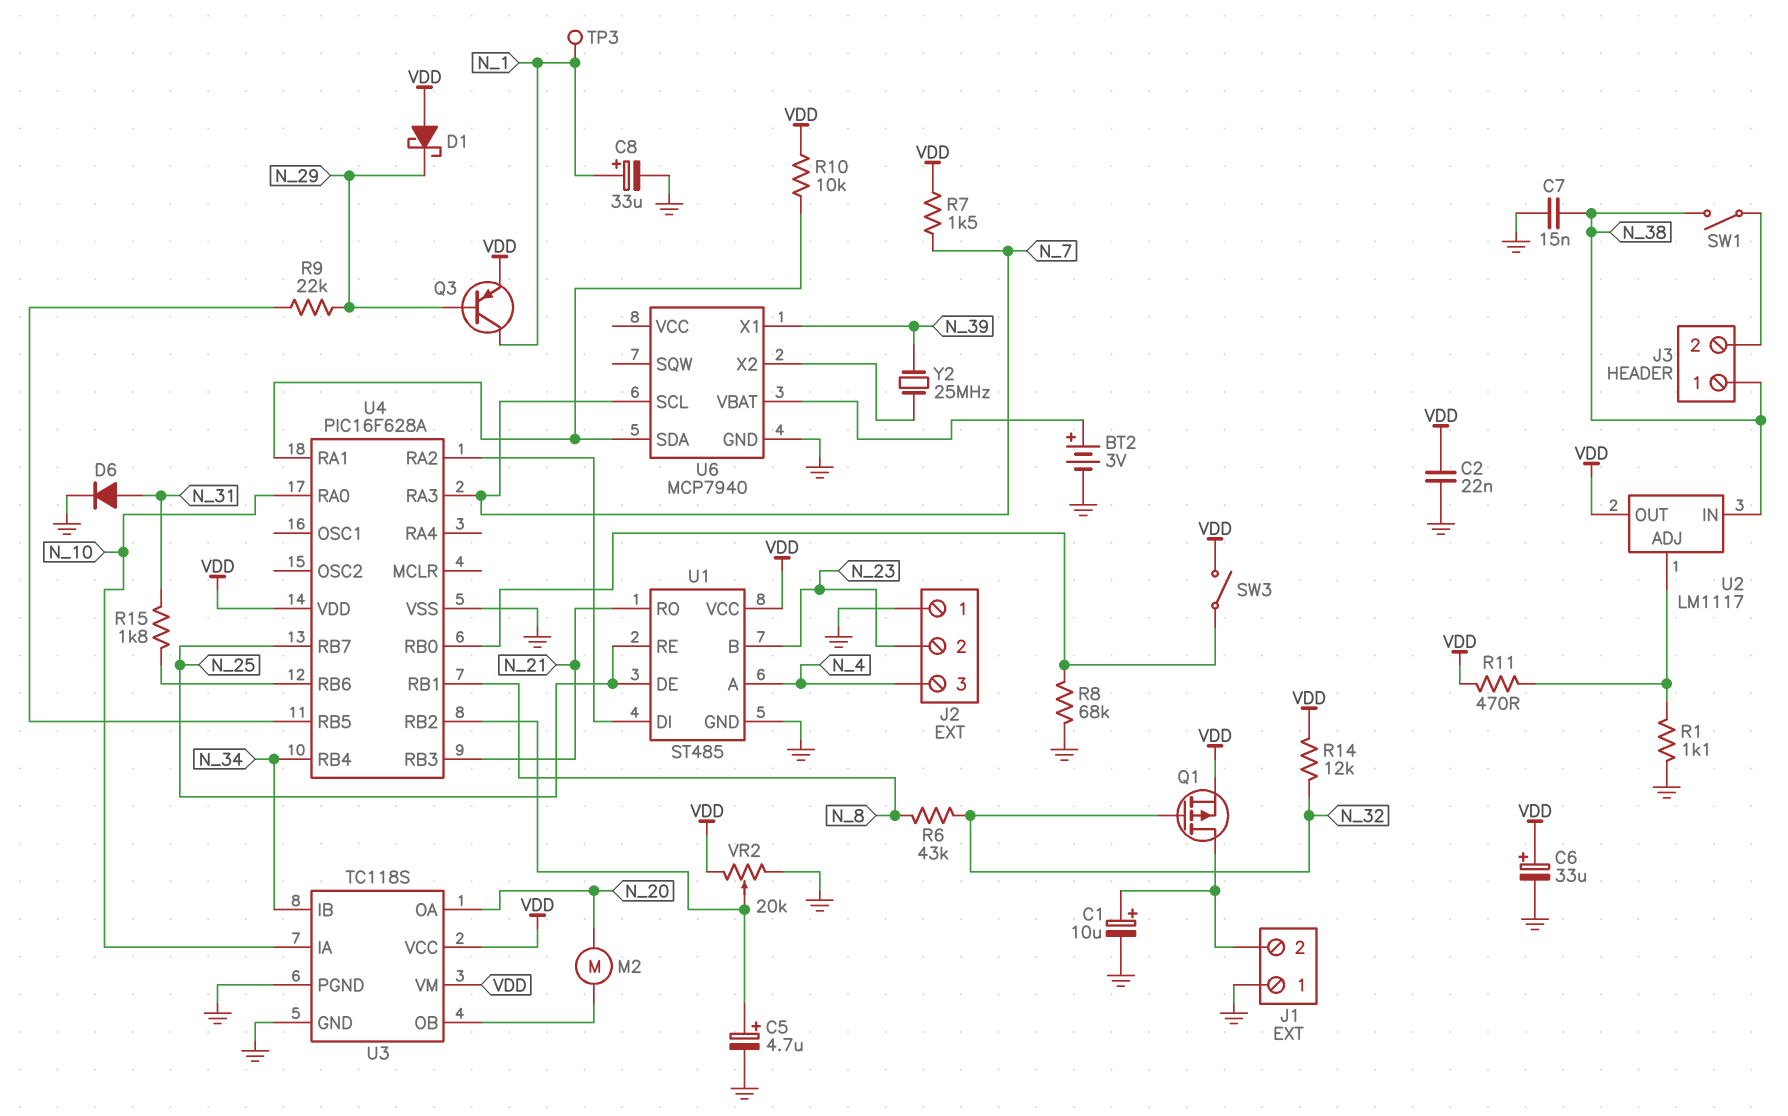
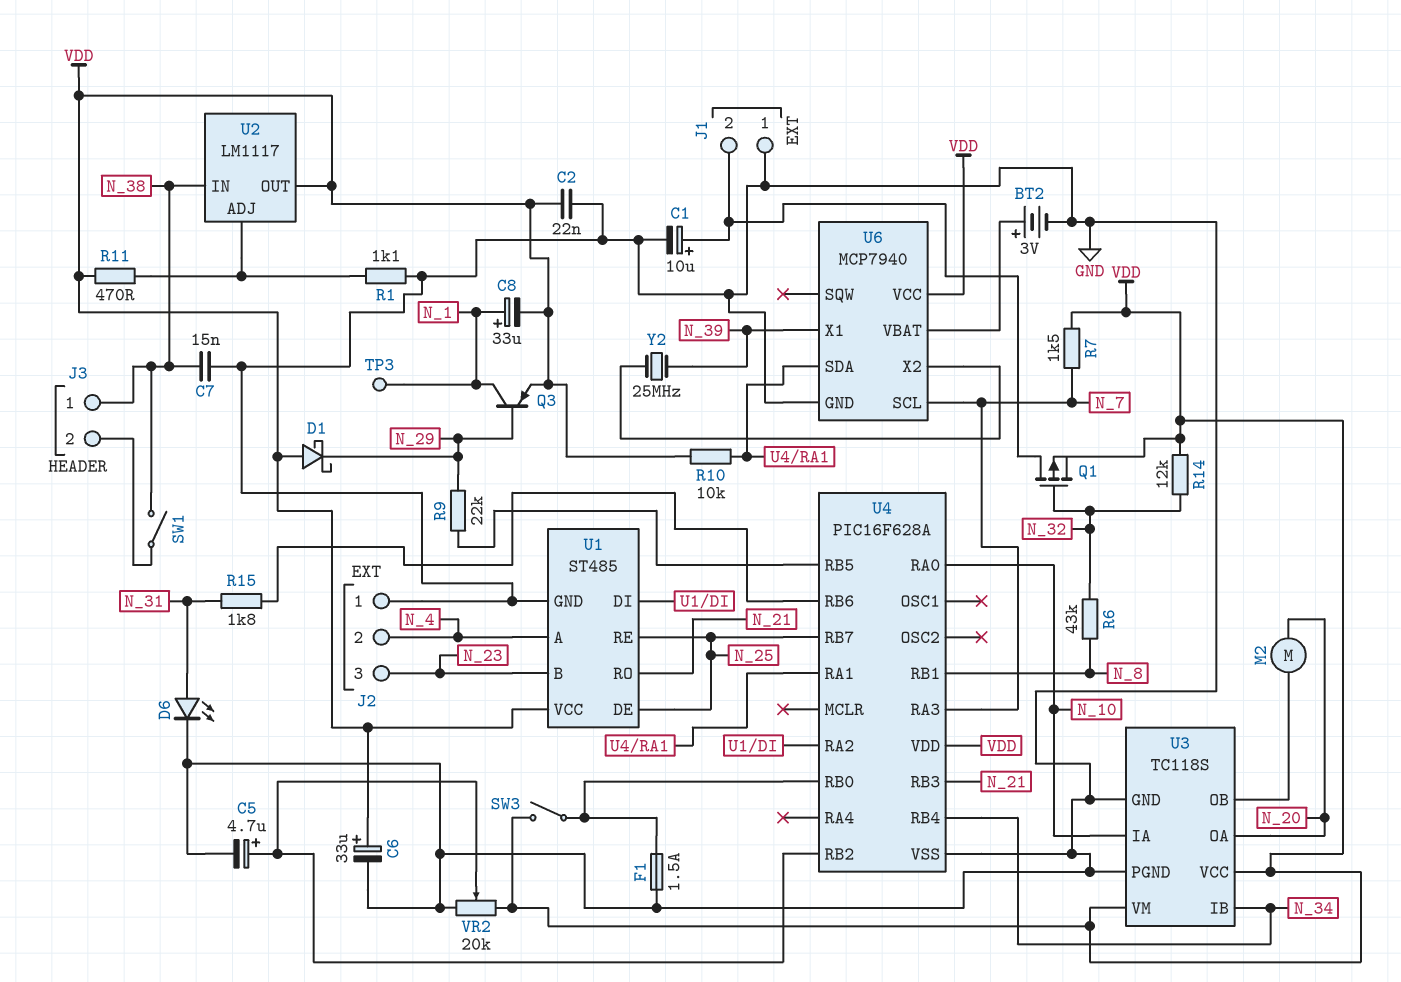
C8: 33uF (plus N_1, minus GND) -> 33uF (plus N_1, minus VDD)
D6: diode (A N_31, K GND) -> LED (A N_31, K GND)
F1: none -> 1.5A (GND, U4/RB0)
J2 pin 2: N_23 -> N_4
J2 pin 3: N_4 -> N_23
R8: 68k (GND, U4/RB0) -> none
U6 pin VCC: none -> VDD

